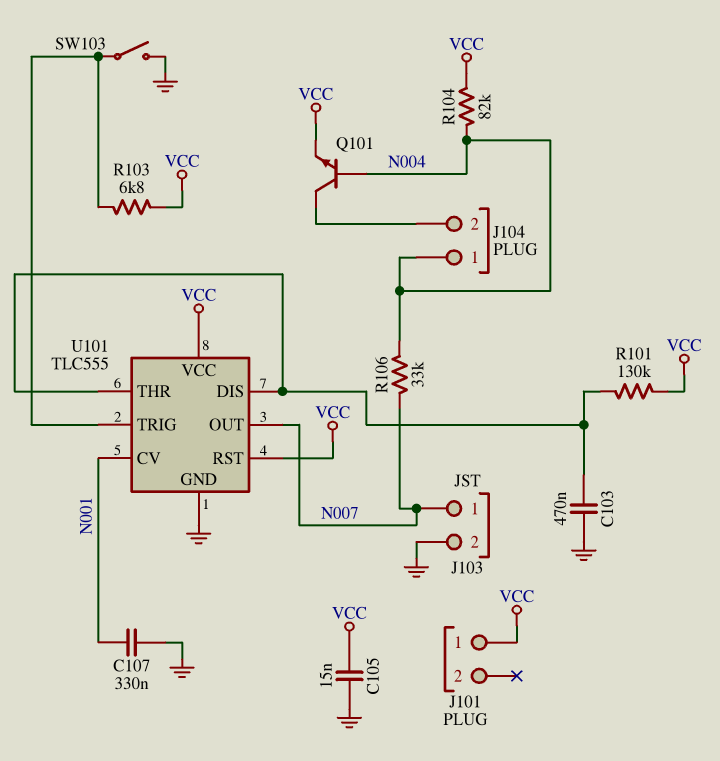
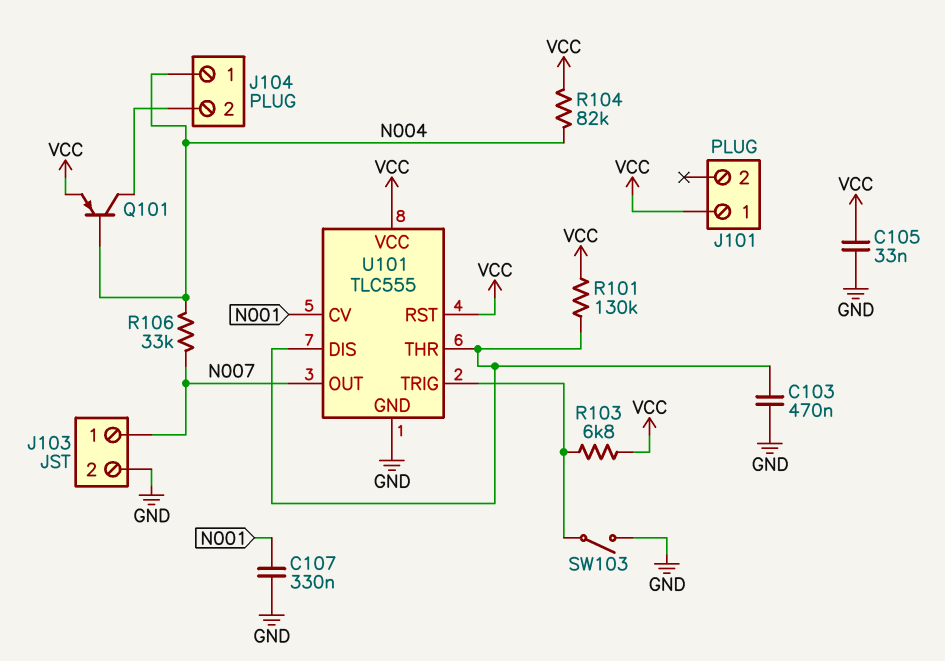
C105: 15nF (GND, VCC) -> 33nF (GND, VCC)
Q101: NPN (B N004, C J104/2, E VCC) -> PNP (B N004, C J104/2, E VCC)

